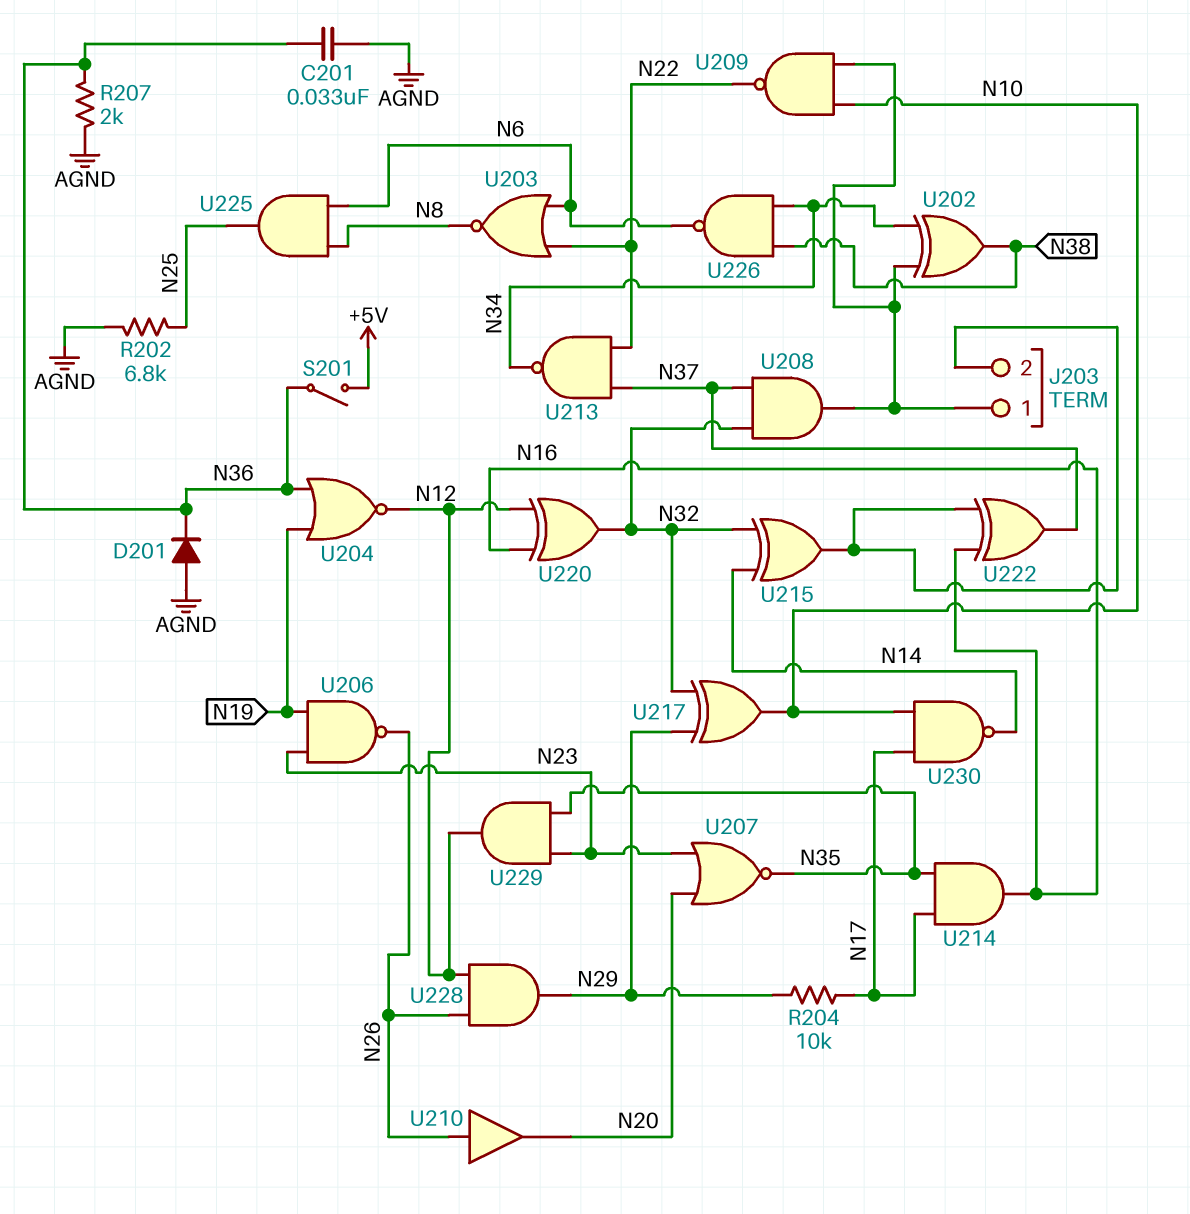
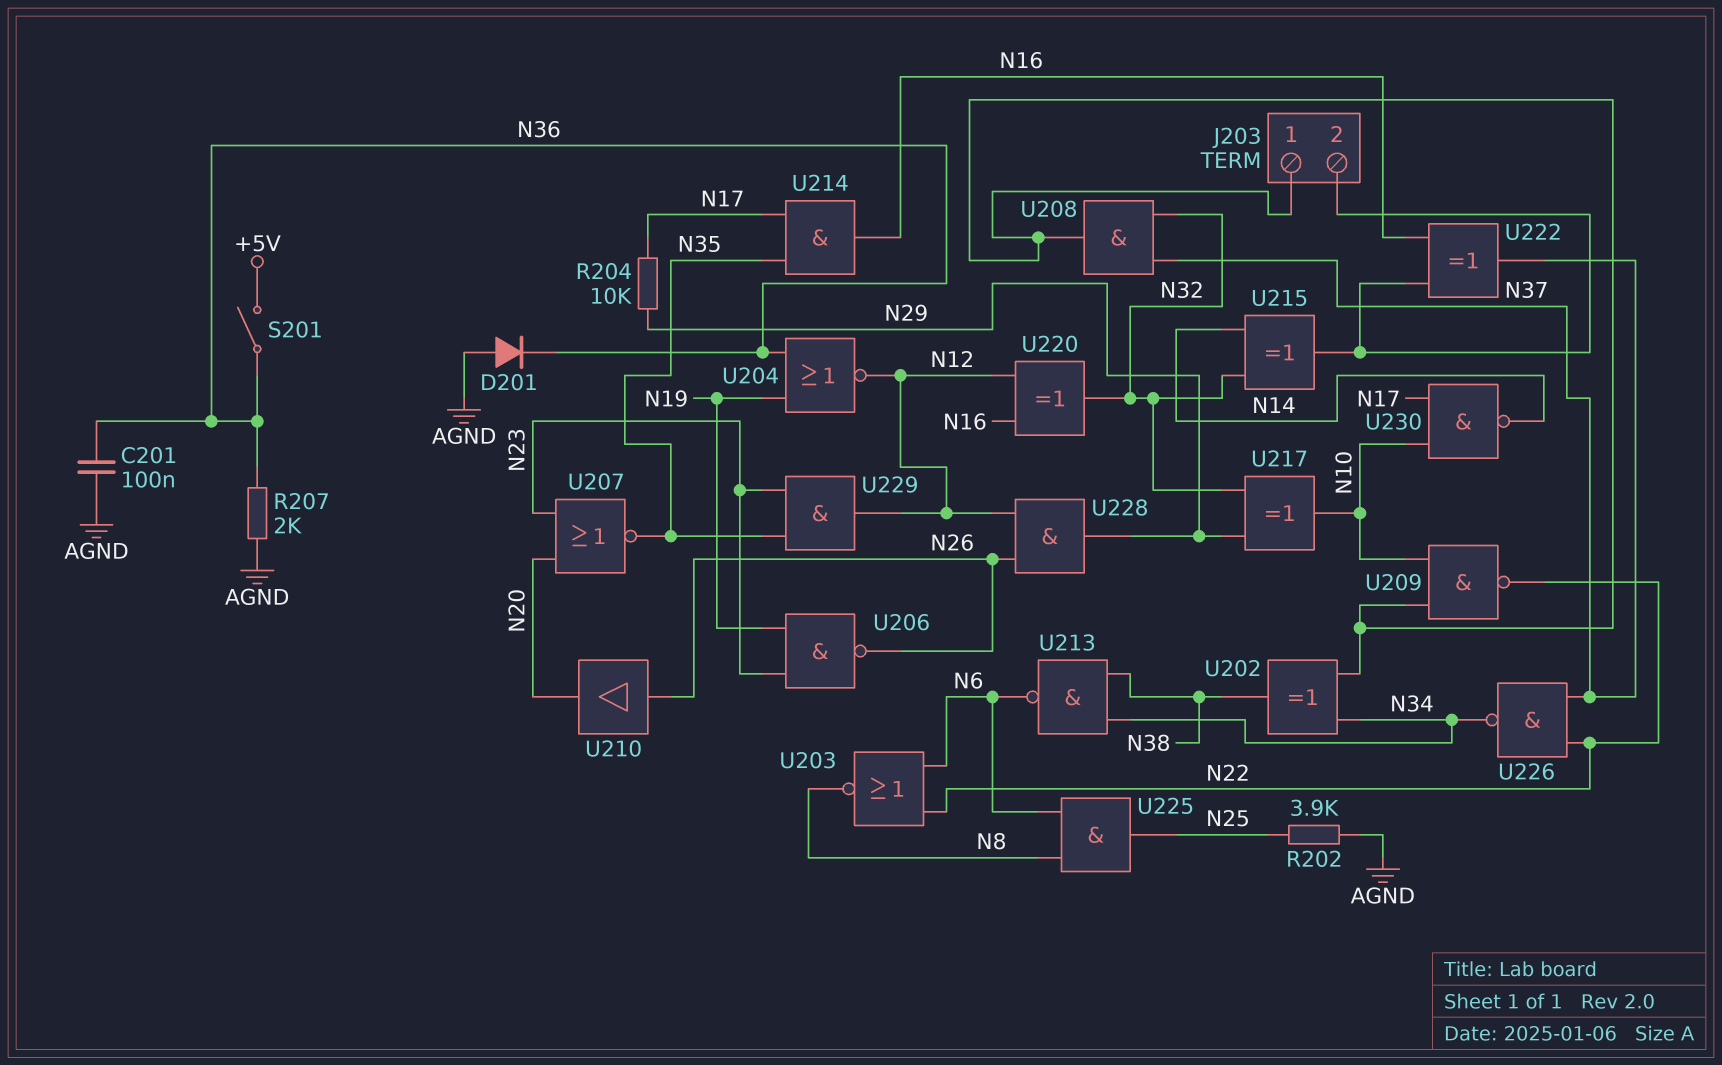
C201: 33nF (AGND, N36) -> 100nF (AGND, N36)
R202: 6.8k (AGND, N25) -> 3.9k (AGND, N25)
U213: NAND (in N22, in N37, out N34) -> NAND (in N34, in N38, out N6)
U226: NAND (in N34, in N38, out N6) -> NAND (in N22, in N37, out N34)

